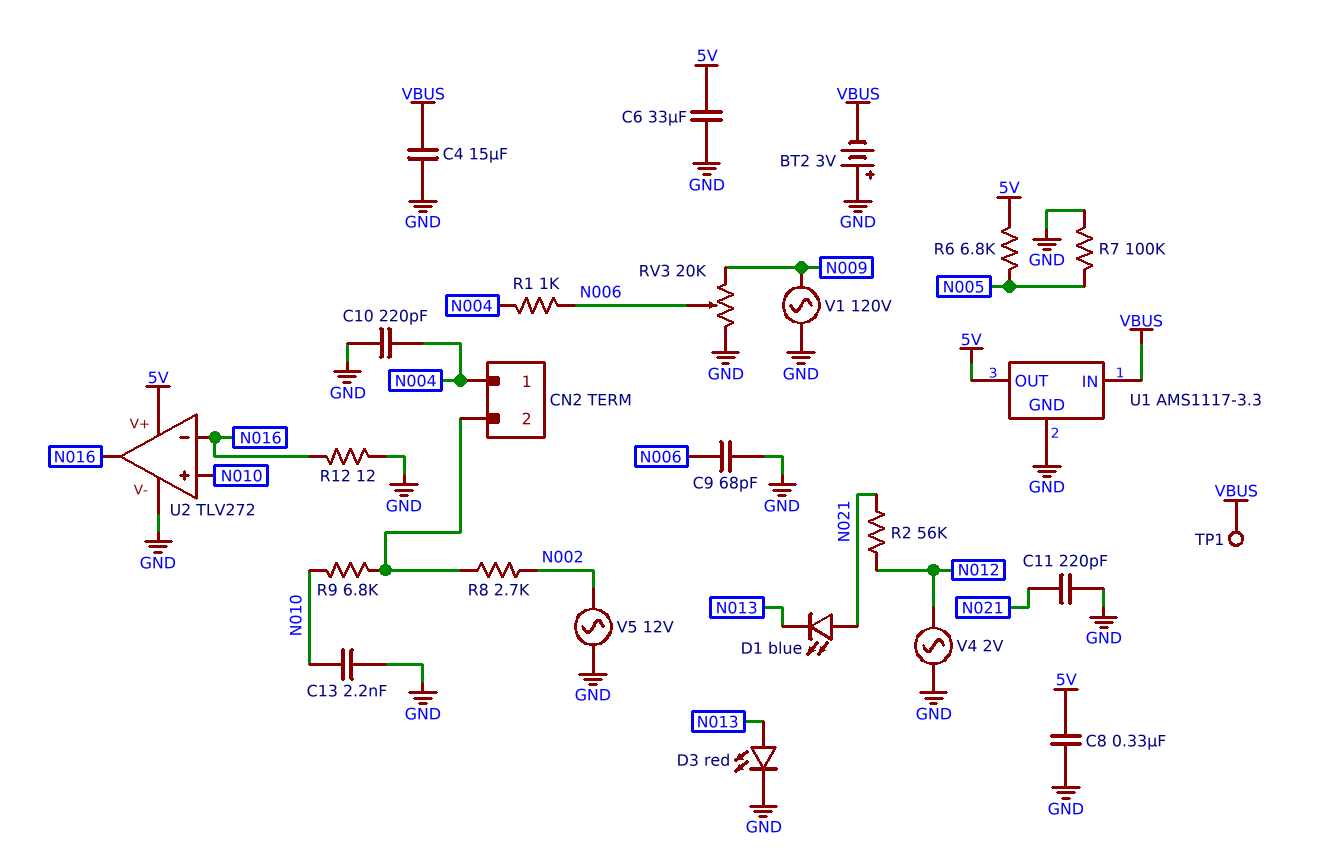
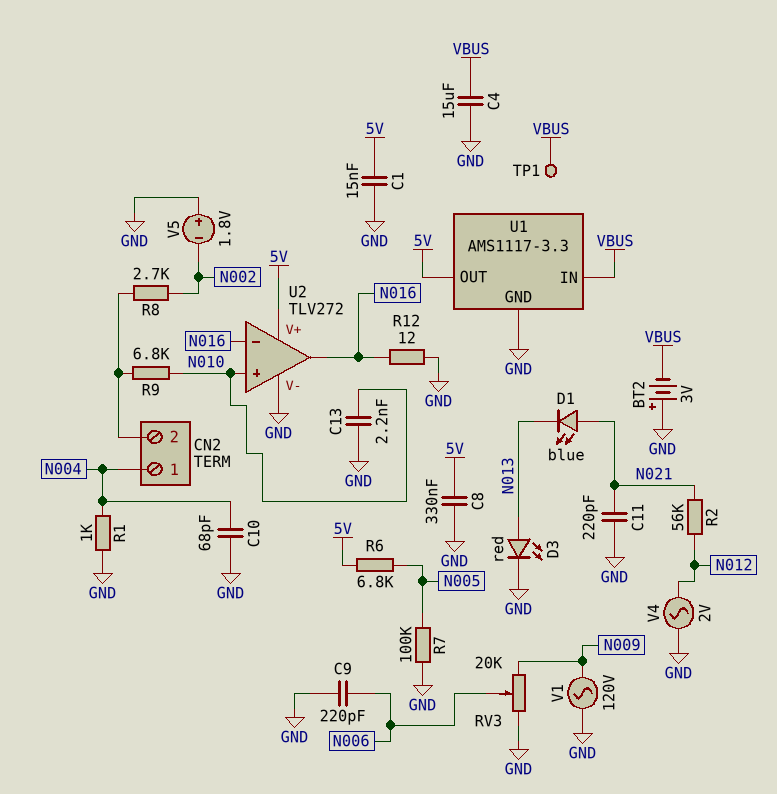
C1: none -> 15nF (5V, GND)
C6: 33uF (5V, GND) -> none
C9: 68pF (GND, N006) -> 220pF (GND, N006)
C10: 220pF (GND, N004) -> 68pF (GND, N004)
R1: 1k (N004, N006) -> 1k (GND, N004)
V5: AC 12V (GND, N002) -> 1.8V (plus GND, minus N002)

